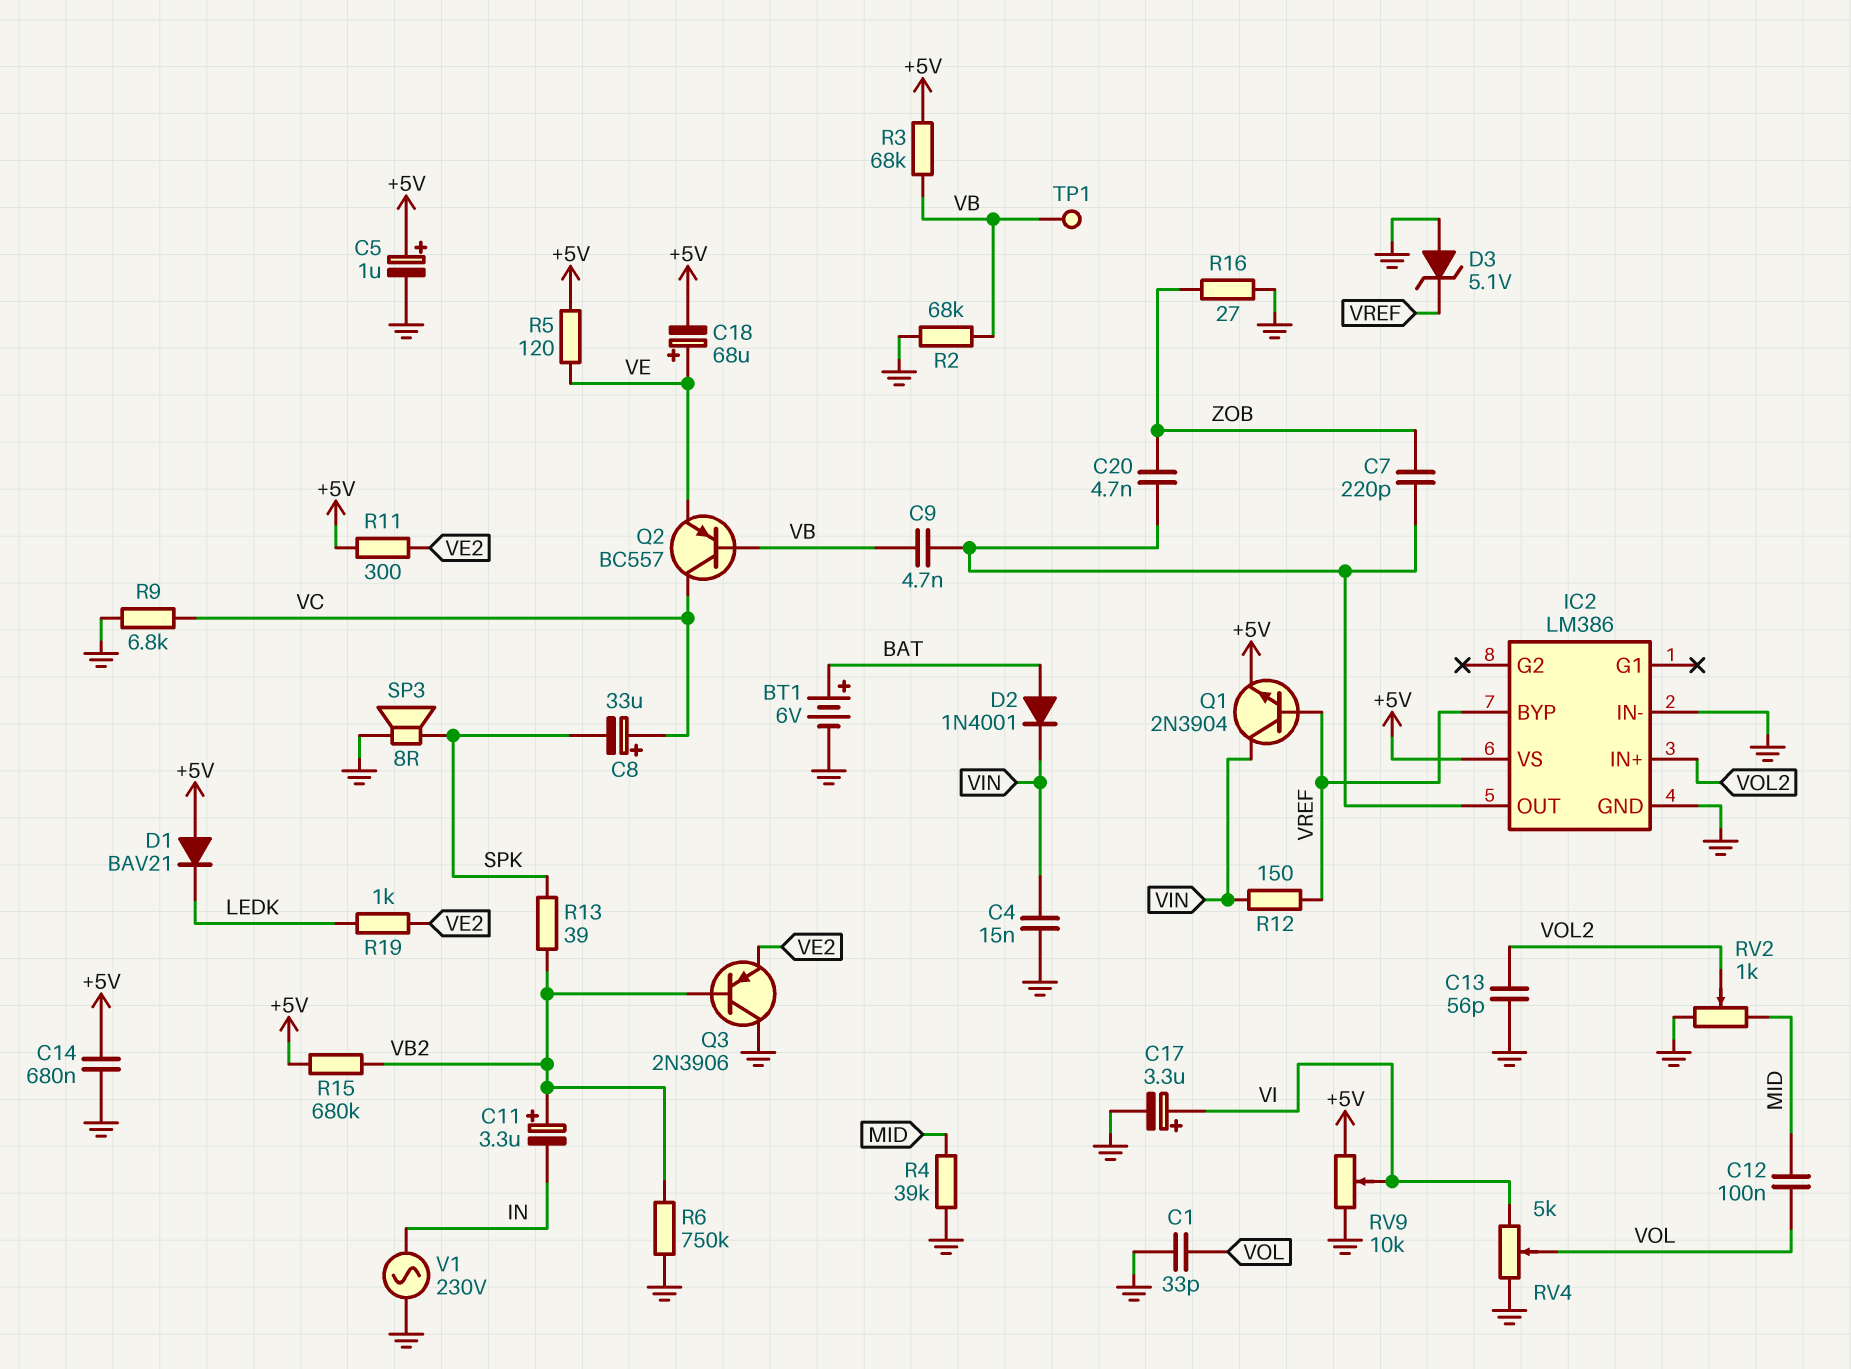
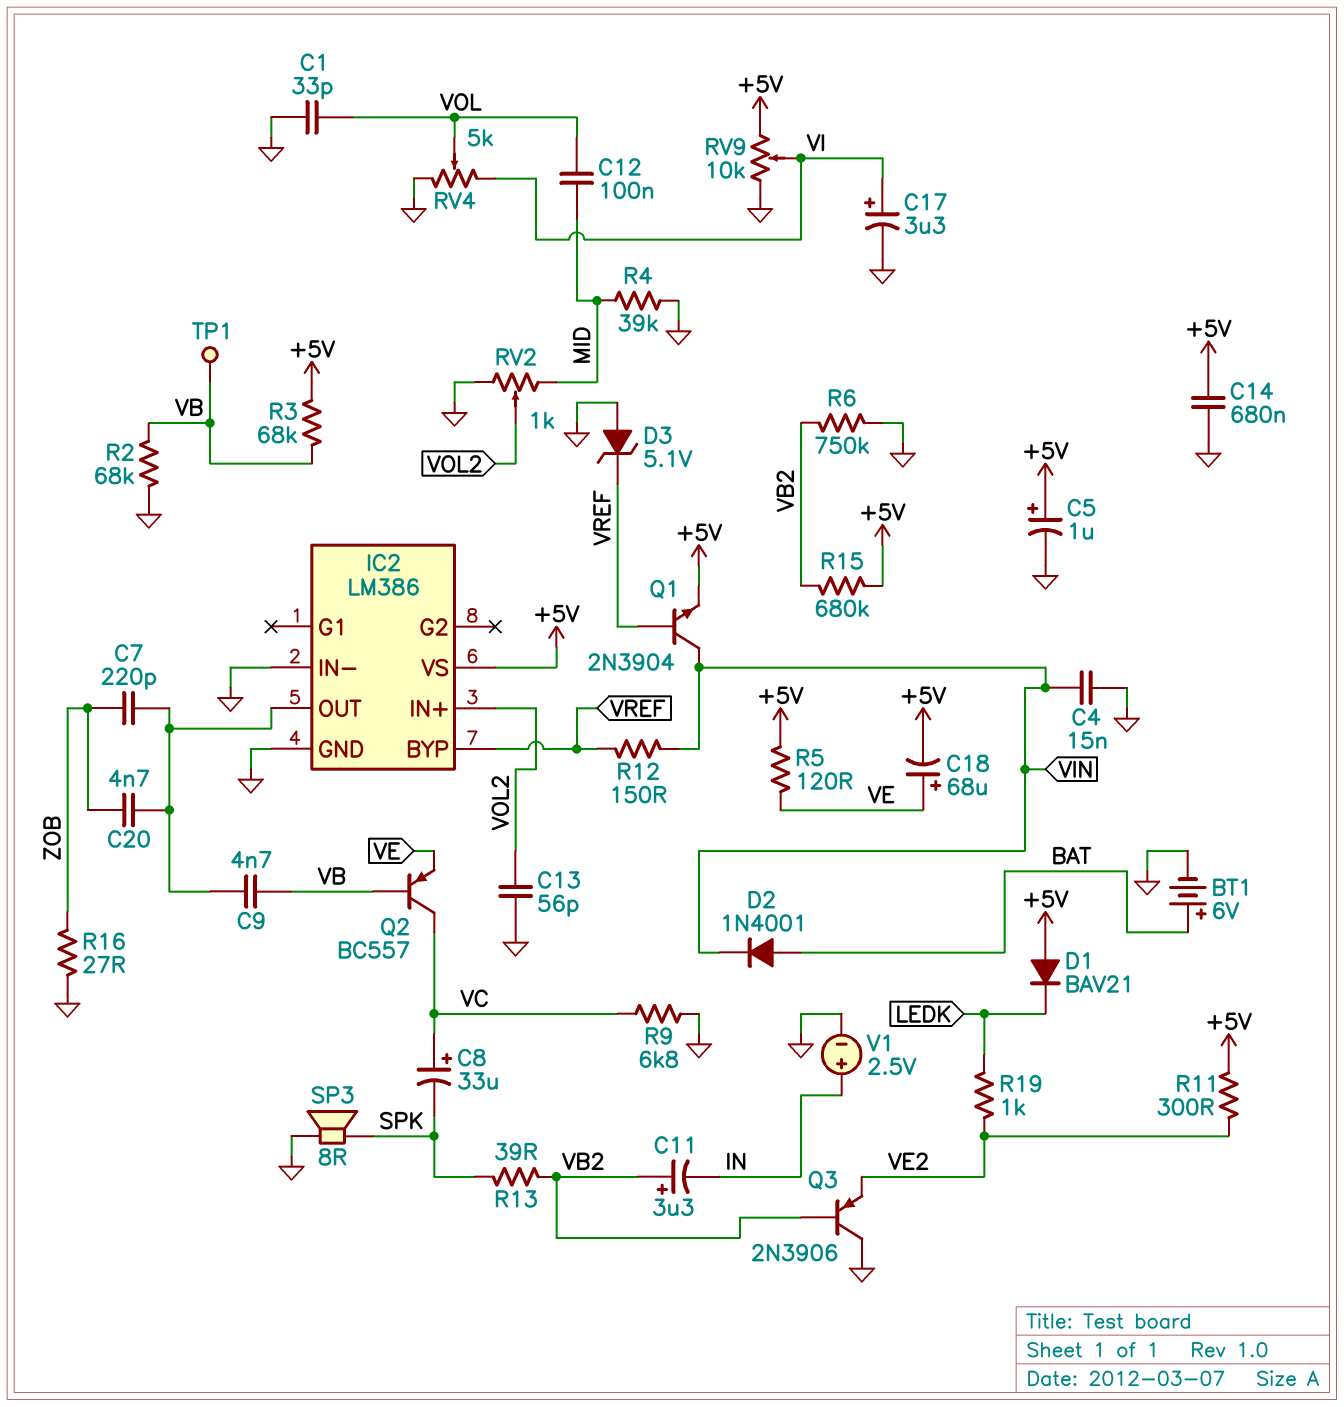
V1: AC 230V (GND, IN) -> 2.5V (plus IN, minus GND)

